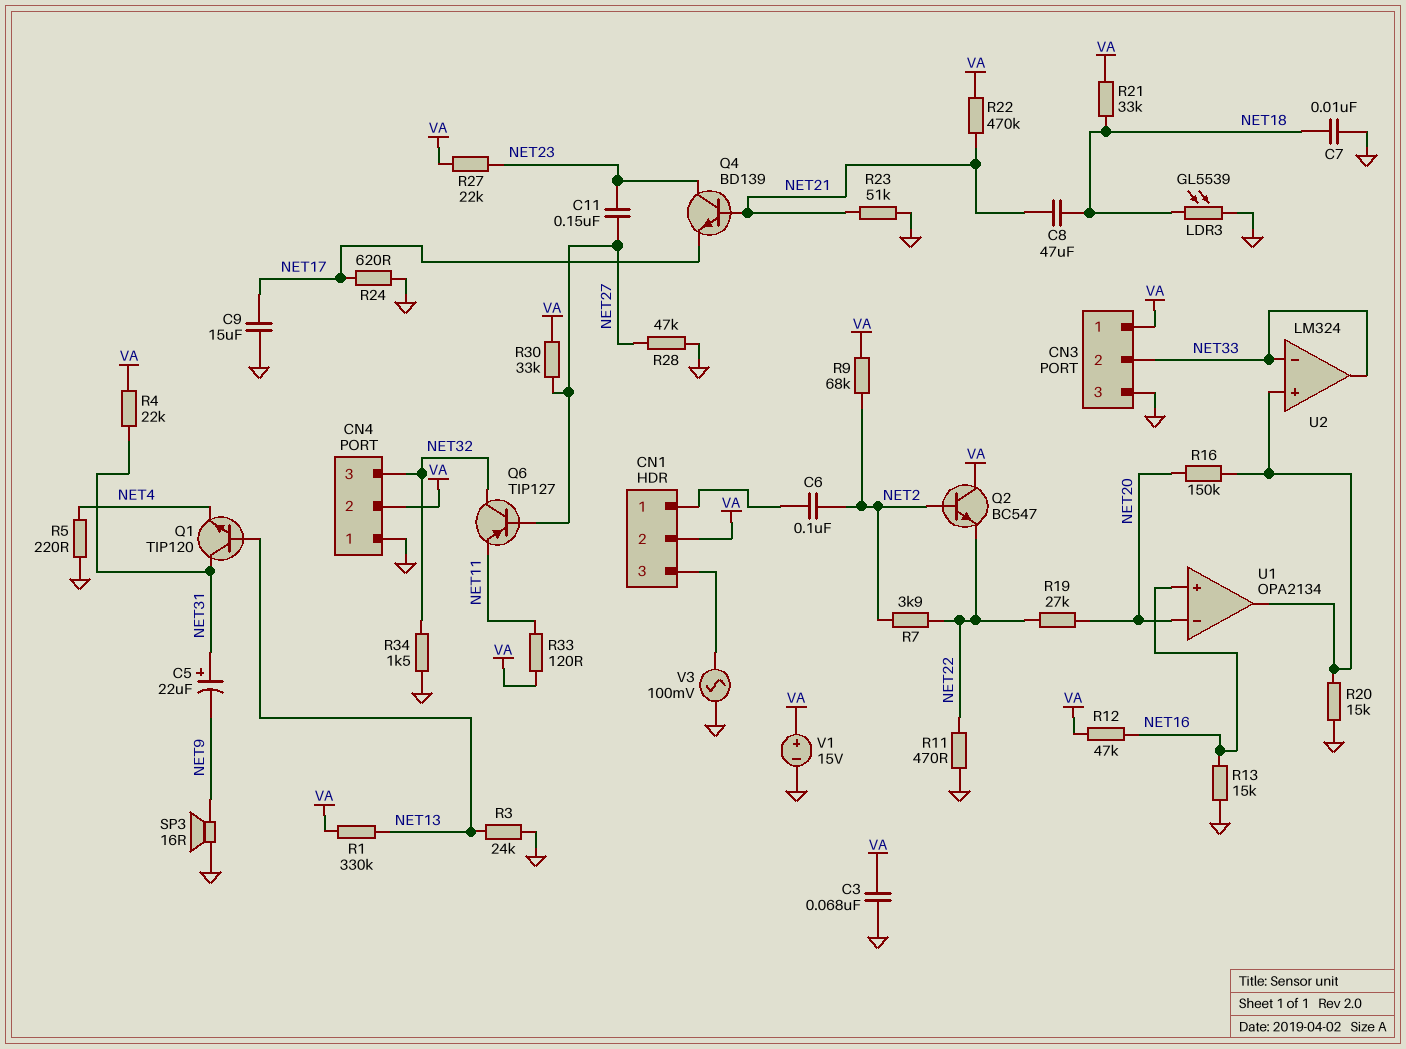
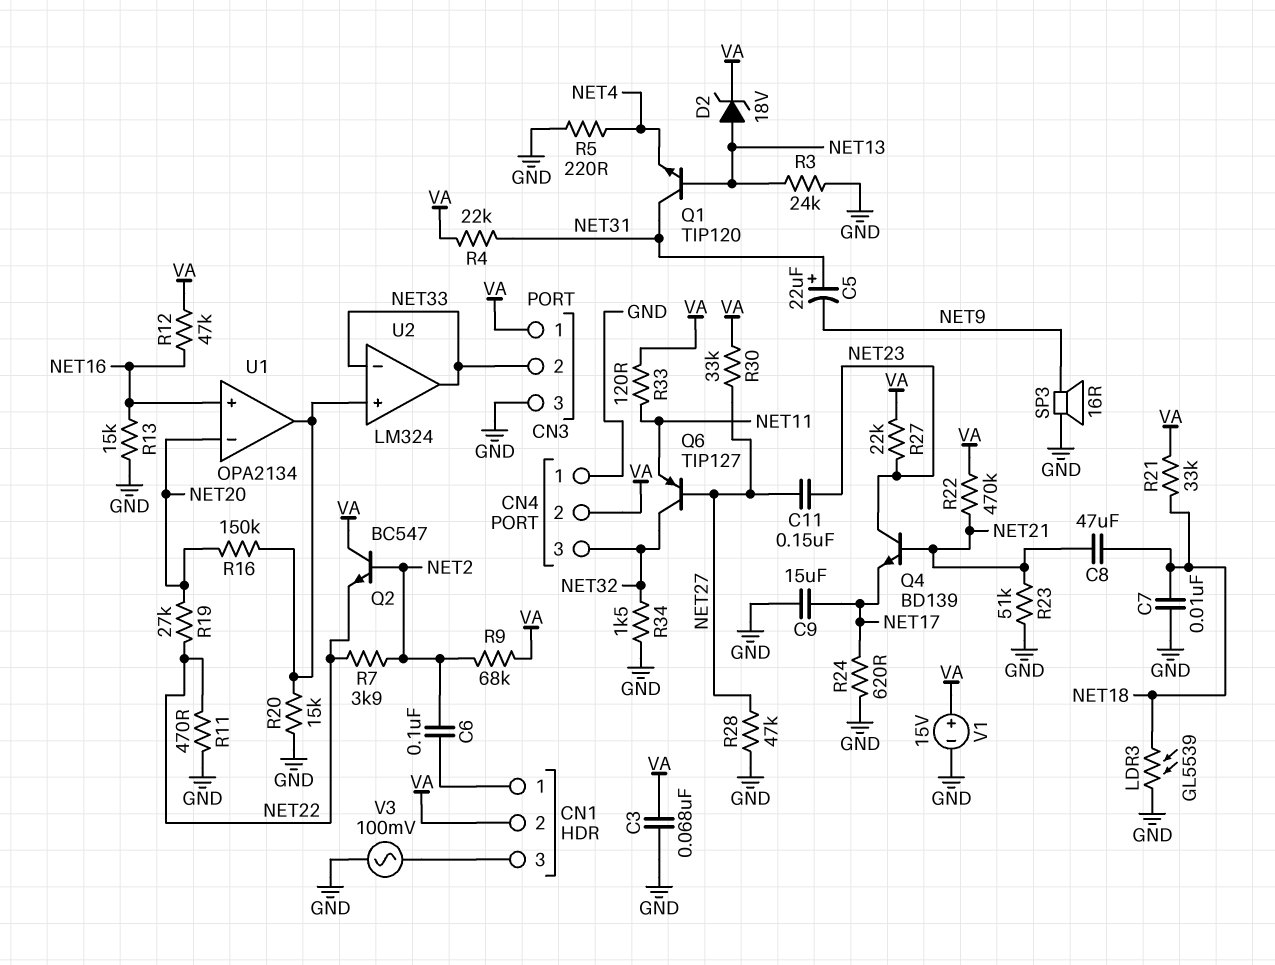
D2: none -> zener 18V (A NET13, K VA)
R1: 330k (NET13, VA) -> none

